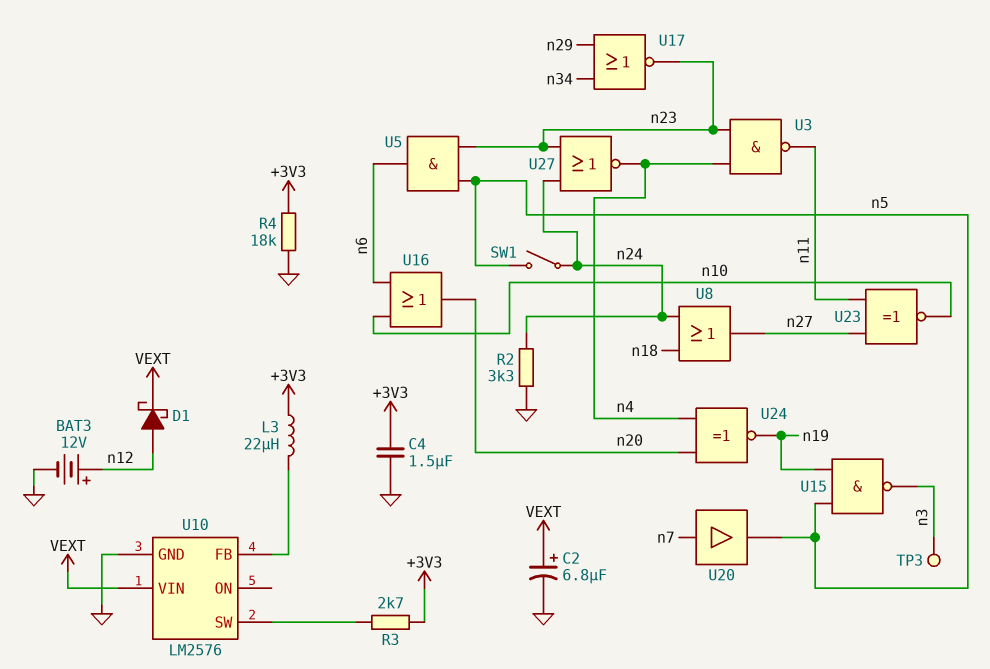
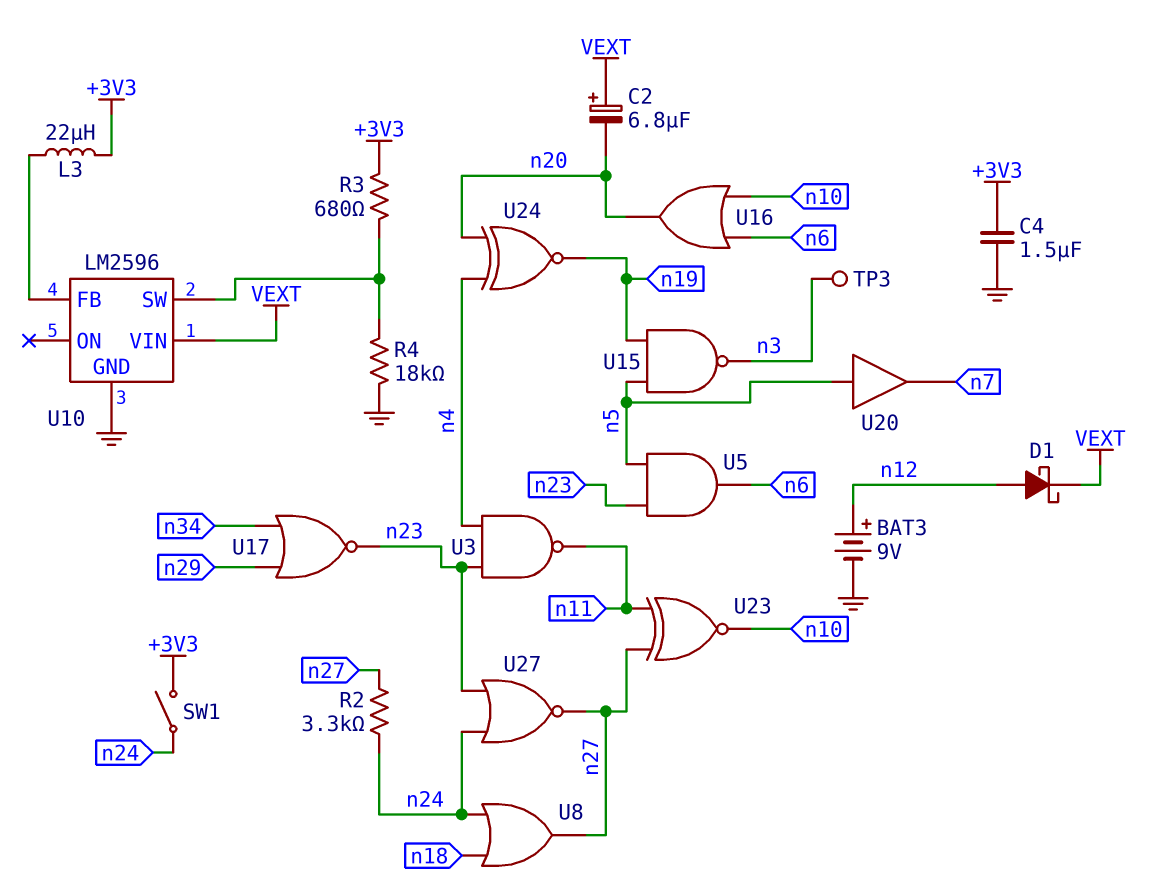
BAT3: 12V (plus n12, minus GND) -> 9V (plus n12, minus GND)
C2: 6.8uF (plus VEXT, minus GND) -> 6.8uF (plus VEXT, minus n20)
R2: 3.3k (GND, n24) -> 3.3k (n24, n27)
R3: 2.7k (+3V3, U10/SW) -> 680 (+3V3, U10/SW)
R4: 18k (+3V3, GND) -> 18k (GND, U10/SW)
SW1: switch (n5, n24) -> switch (+3V3, n24)
U10: LM2576 -> LM2596
U20: buffer (in n7, out n5) -> buffer (in n5, out n7)
U27: NOR (in n23, in n24, out n4) -> NOR (in n23, in n24, out n27)

